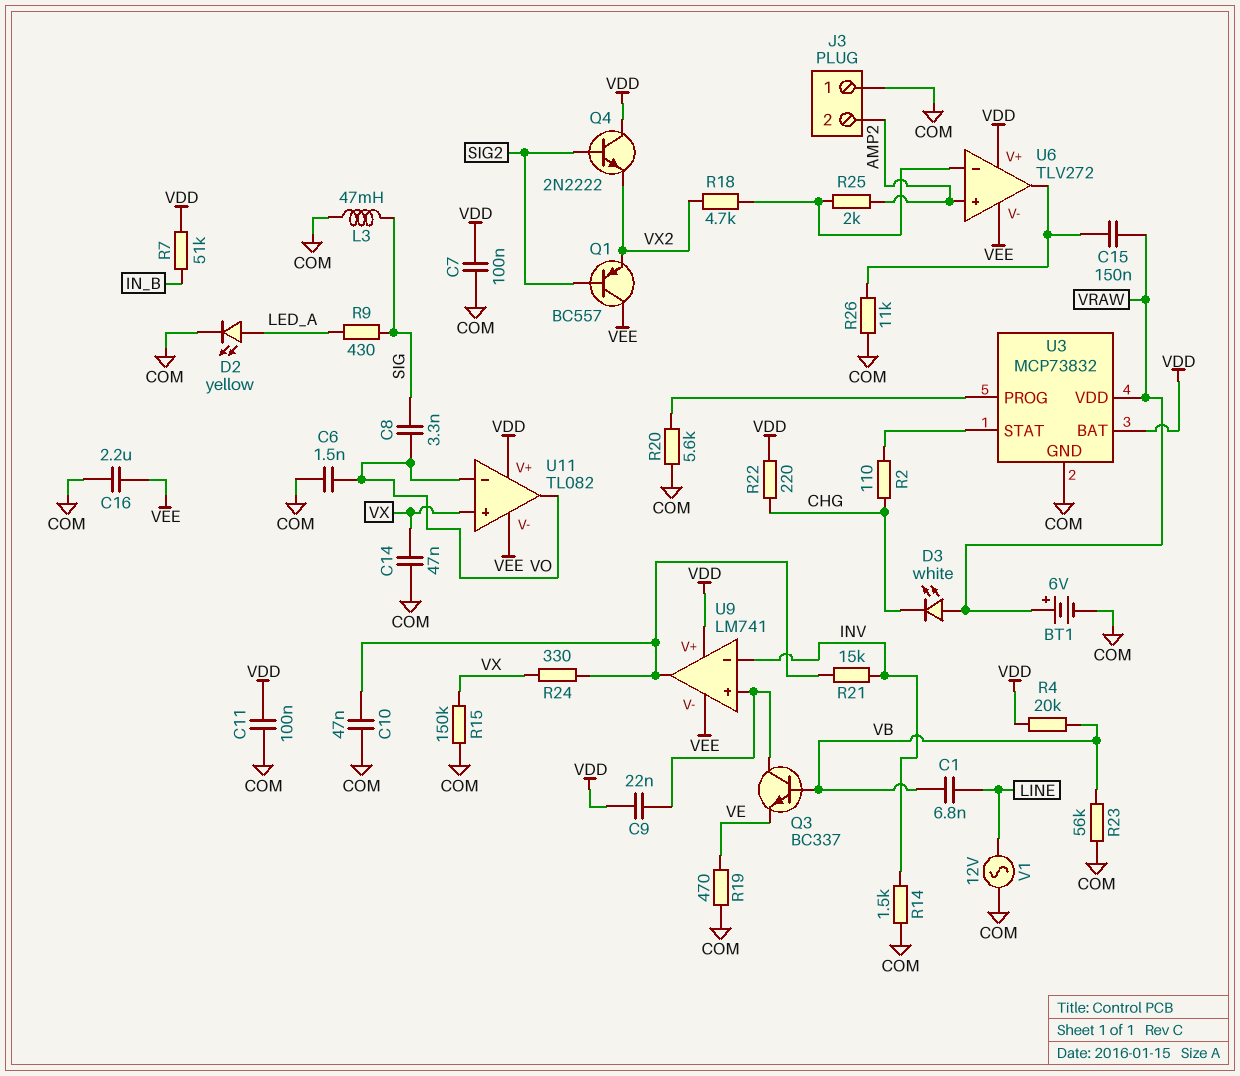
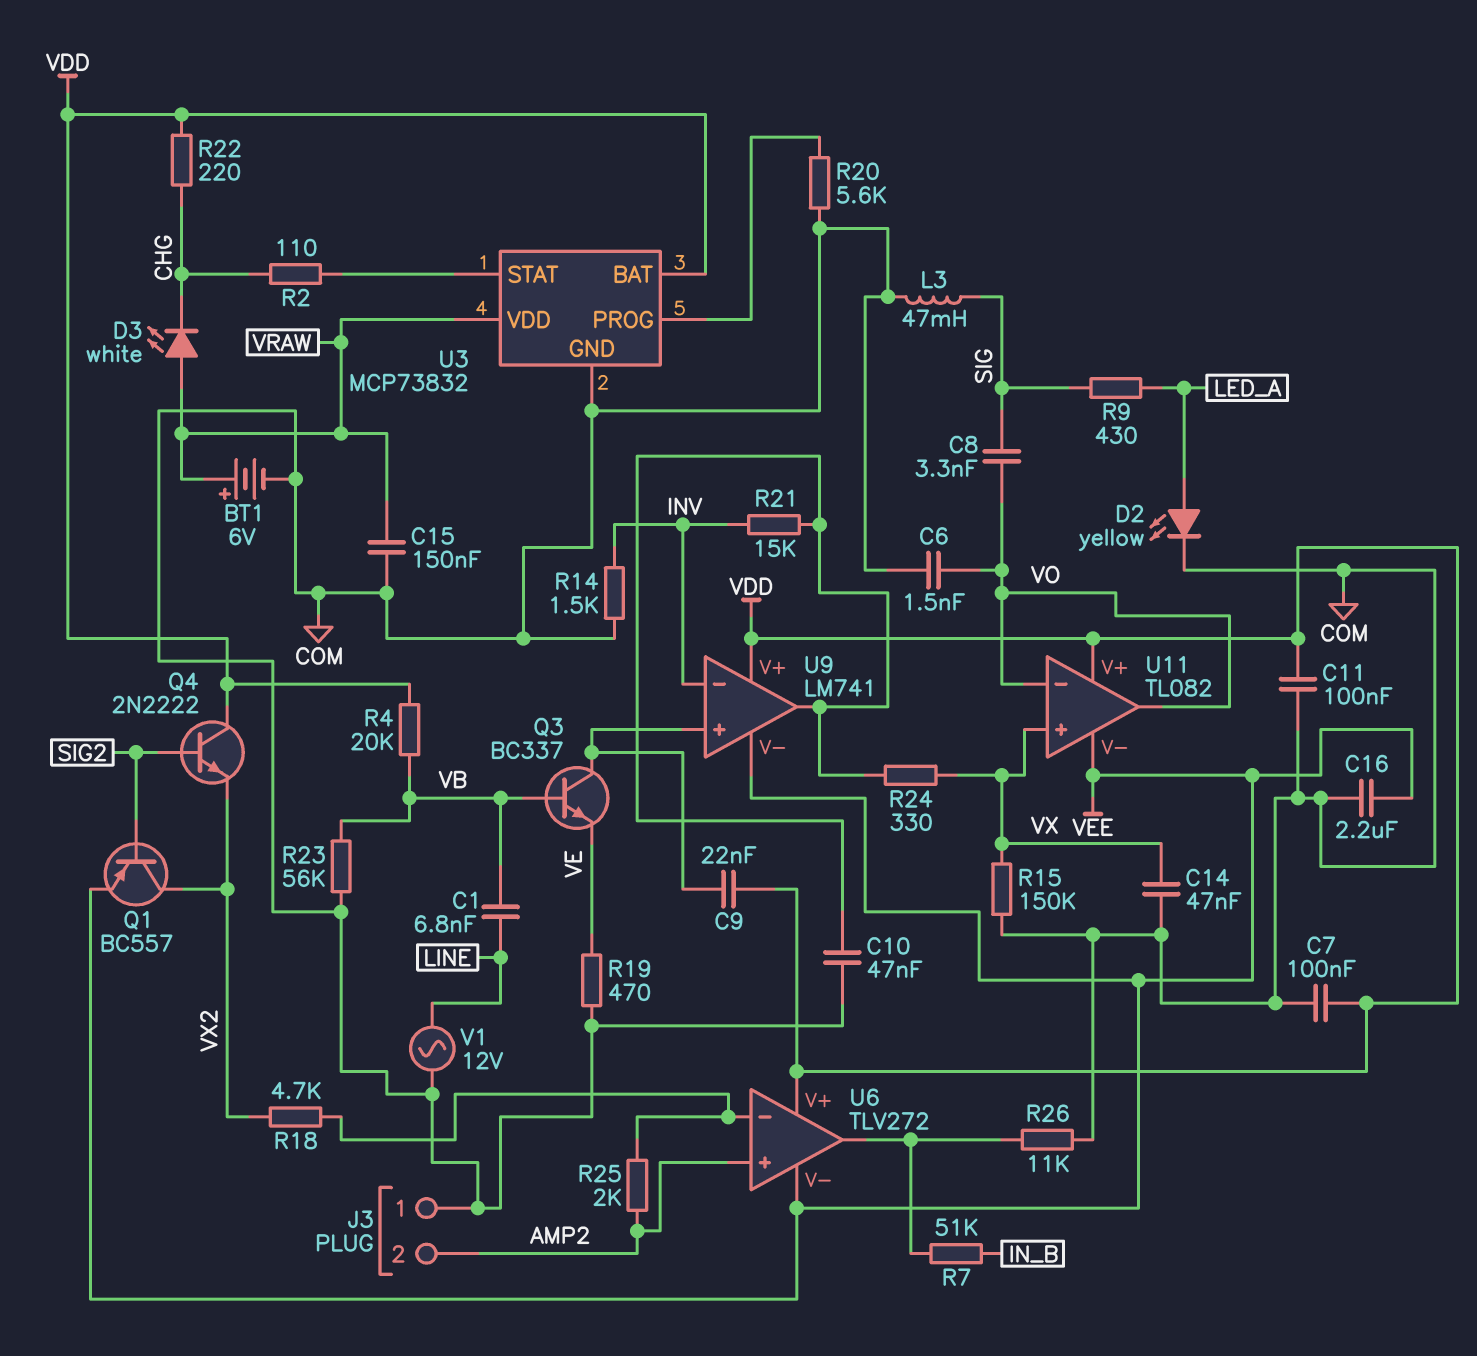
C15: 150nF (U6/out, VRAW) -> 150nF (COM, VRAW)
Q1: PNP BC557 (B SIG2, C VEE, E VX2) -> PNP BC557 (B SIG2, C VX2, E VEE)
R7: 51k (IN_B, VDD) -> 51k (IN_B, U6/out)

